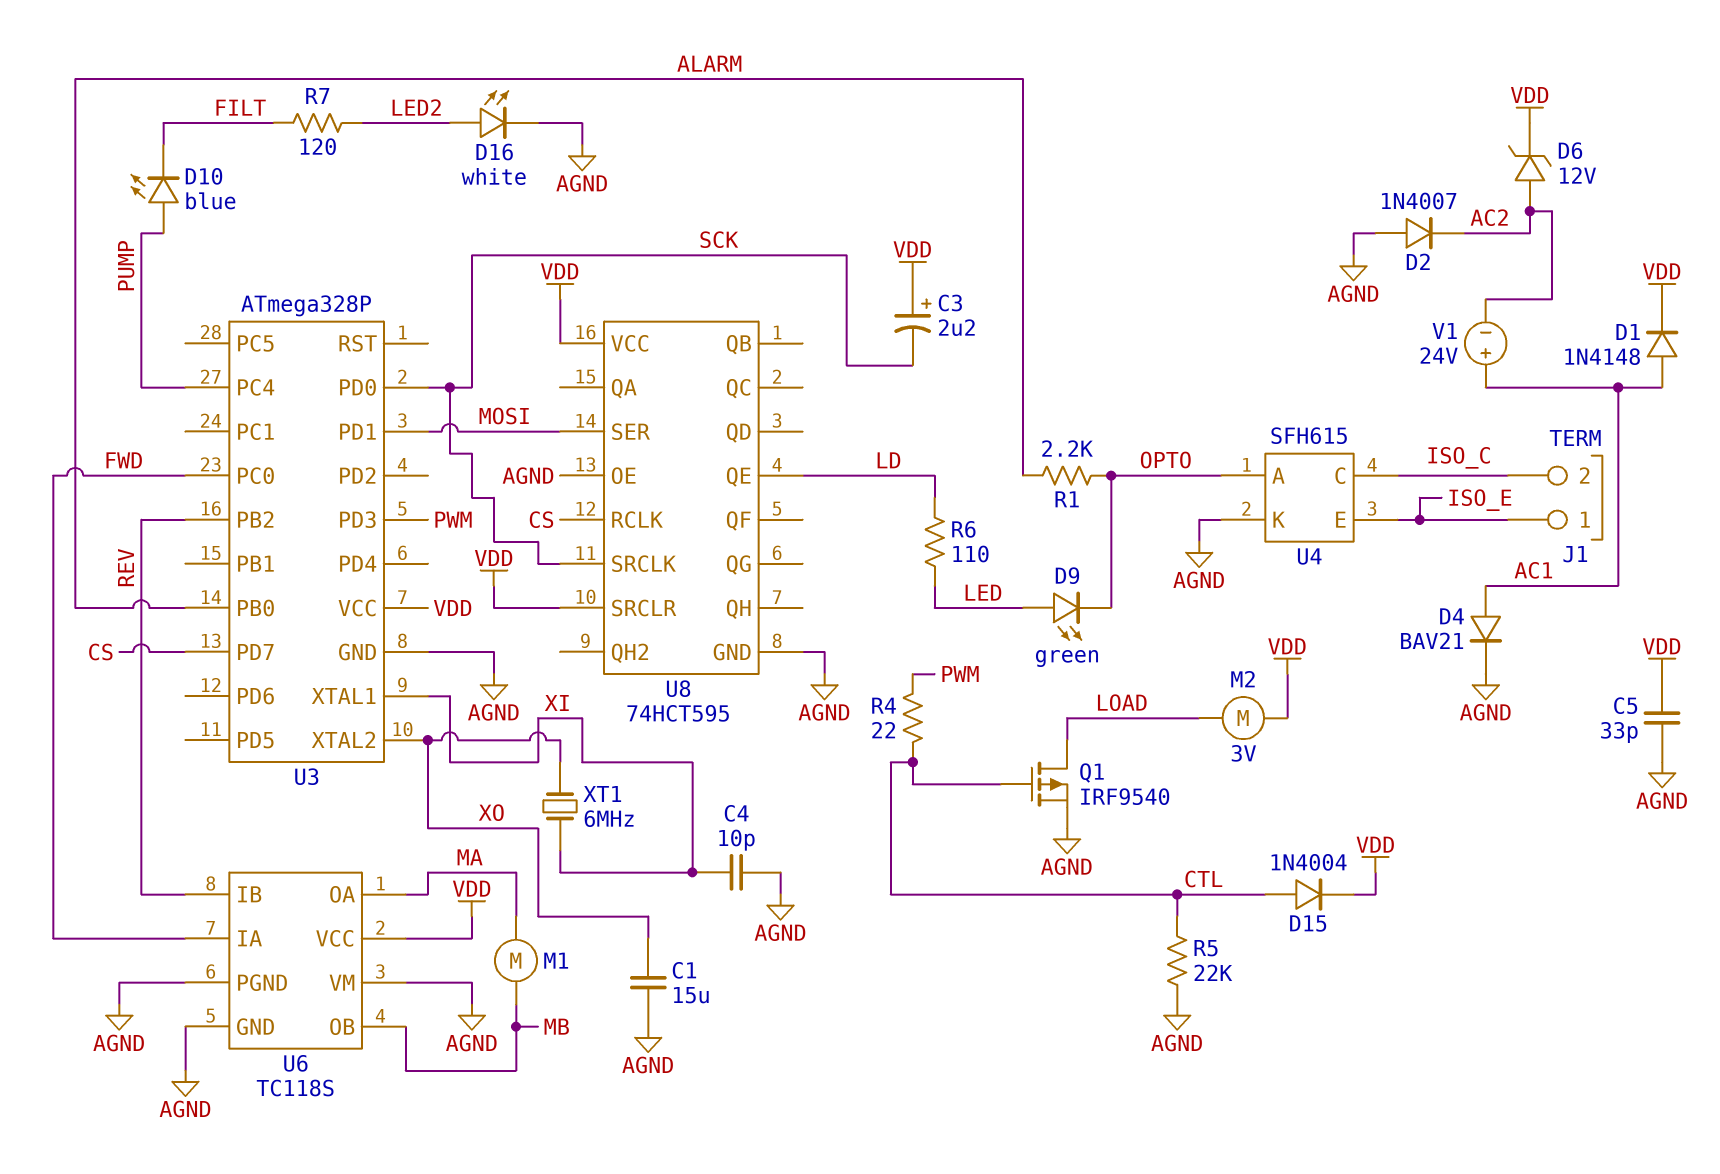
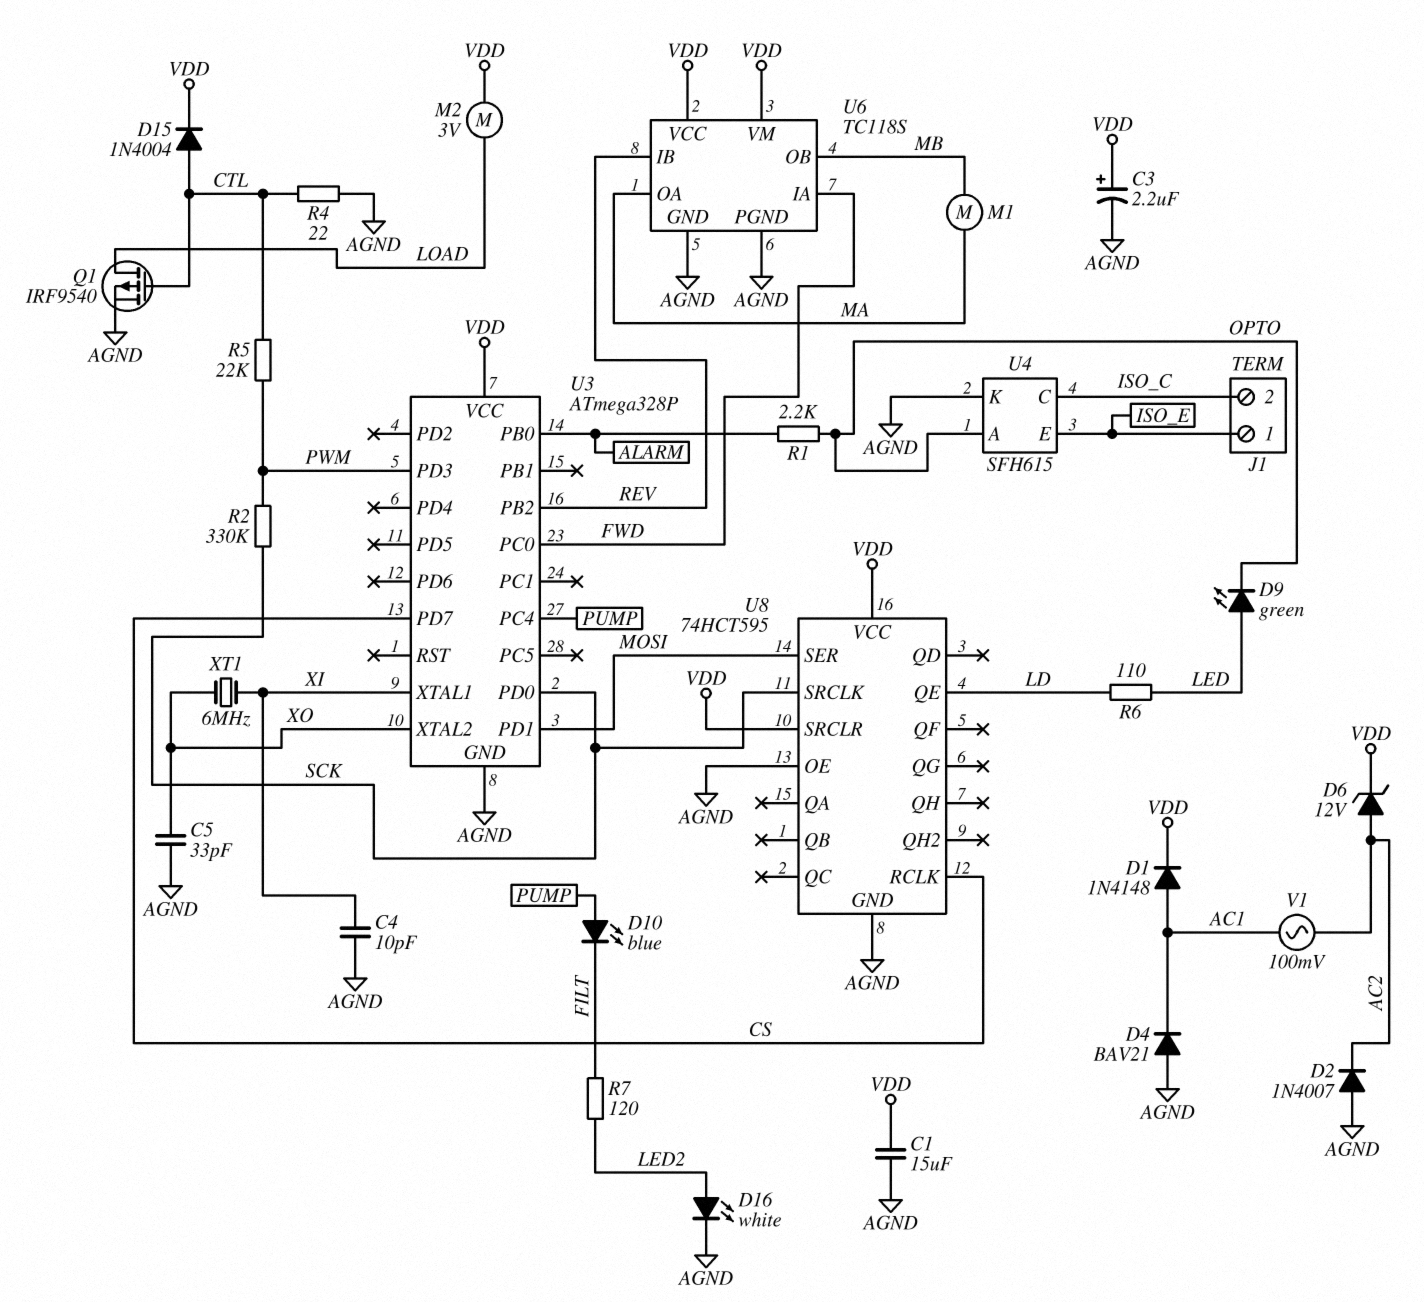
C1: 15uF (AGND, XO) -> 15uF (AGND, VDD)
C3: 2.2uF (plus VDD, minus SCK) -> 2.2uF (plus VDD, minus AGND)
C5: 33pF (AGND, VDD) -> 33pF (AGND, XO)
D4: diode BAV21 (A AC1, K AGND) -> diode BAV21 (A AGND, K AC1)
R2: none -> 330k (PWM, SCK)
R4: 22 (CTL, PWM) -> 22 (AGND, CTL)
R5: 22k (AGND, CTL) -> 22k (CTL, PWM)
U6 pin VM: AGND -> VDD
V1: 24V (plus AC1, minus AC2) -> AC 100mV (AC1, AC2)

